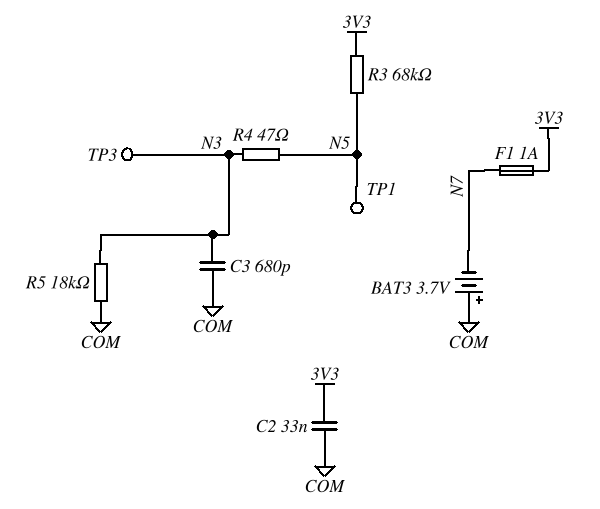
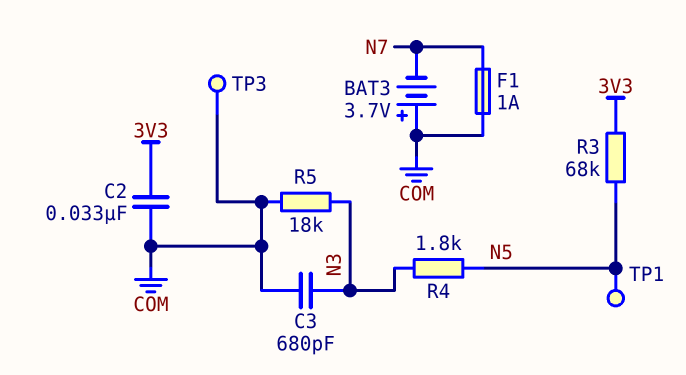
F1: 1A (3V3, N7) -> 1A (COM, N7)
R4: 47 (N3, N5) -> 1.8k (N3, N5)
TP3: test point (N3) -> test point (COM)

